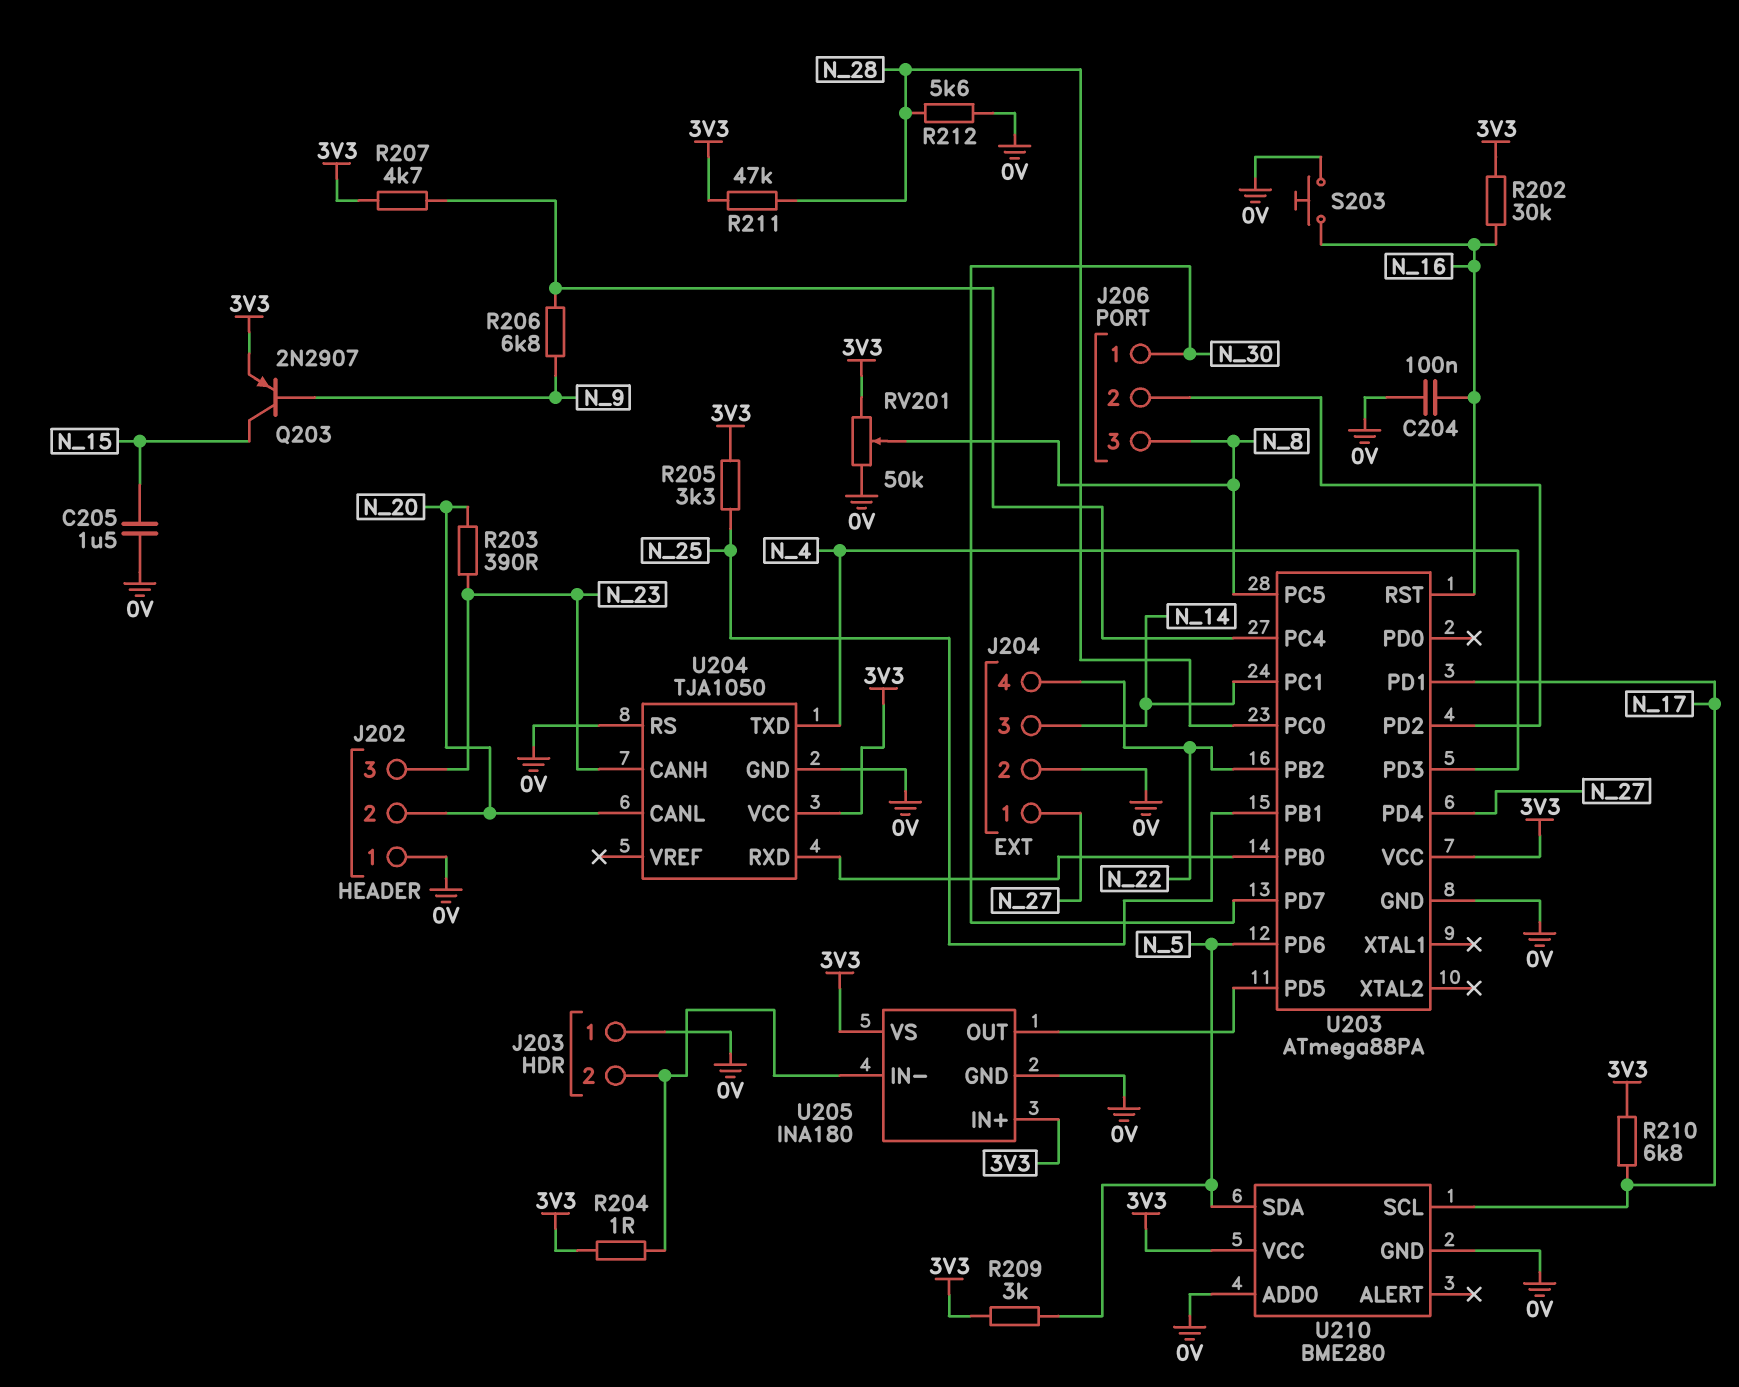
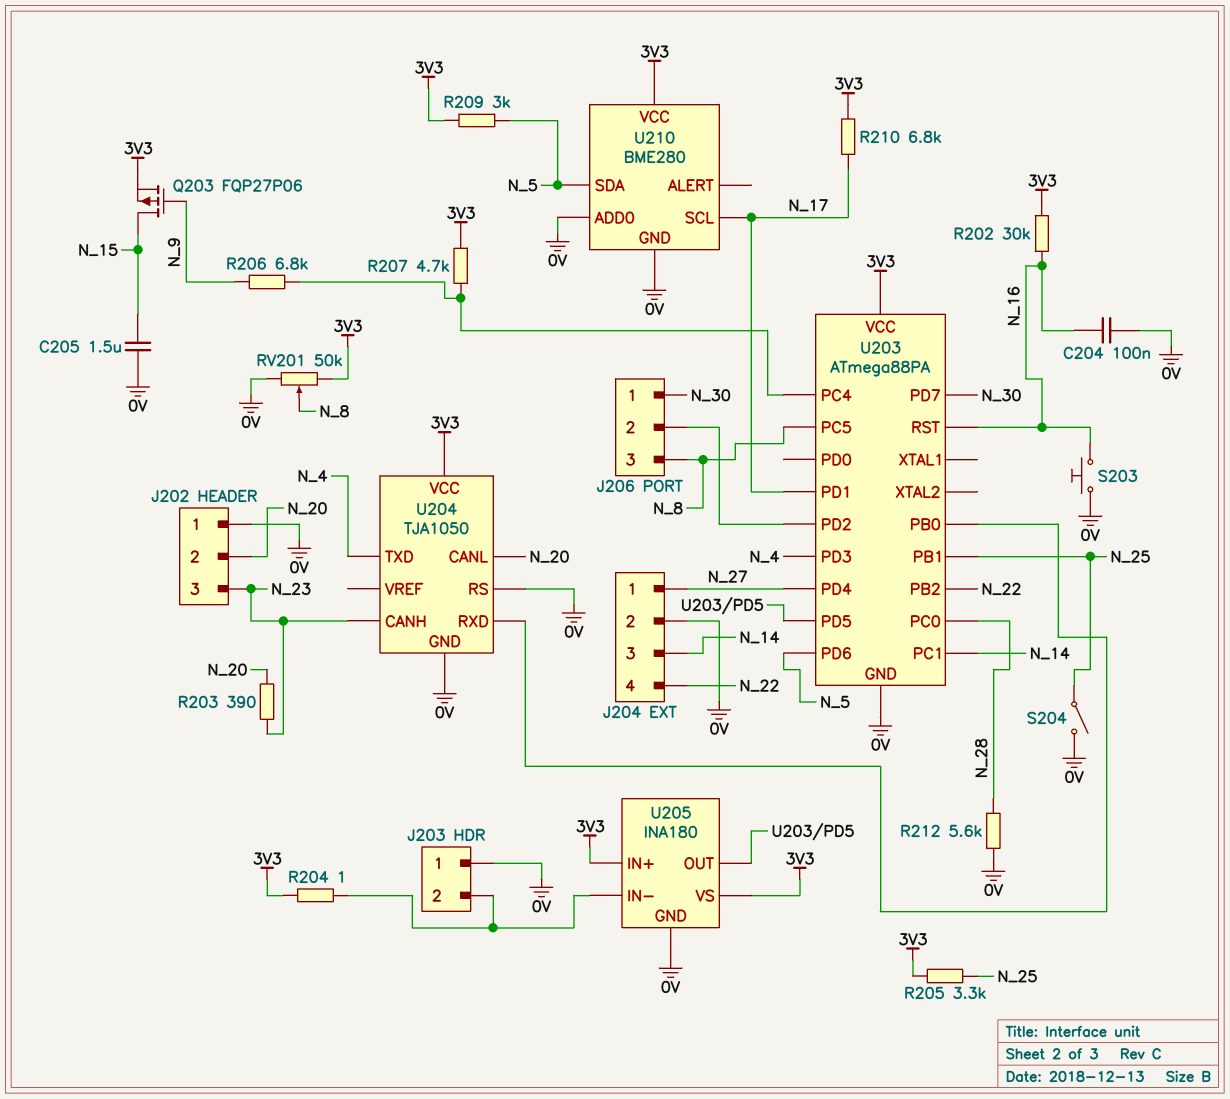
Q203: PNP 2N2907 (B N_9, C N_15, E 3V3) -> PMOS FQP27P06 (G N_9, D N_15, S 3V3)
R211: 47k (3V3, N_28) -> none
S204: none -> switch (0V, N_25)

